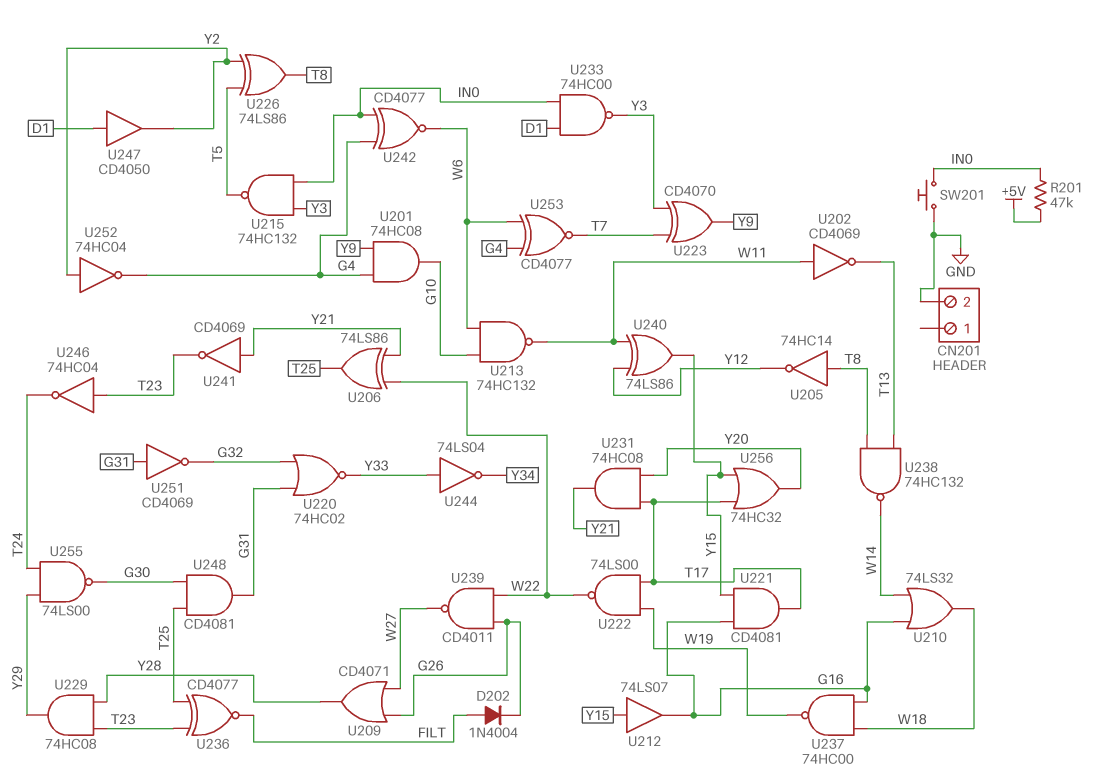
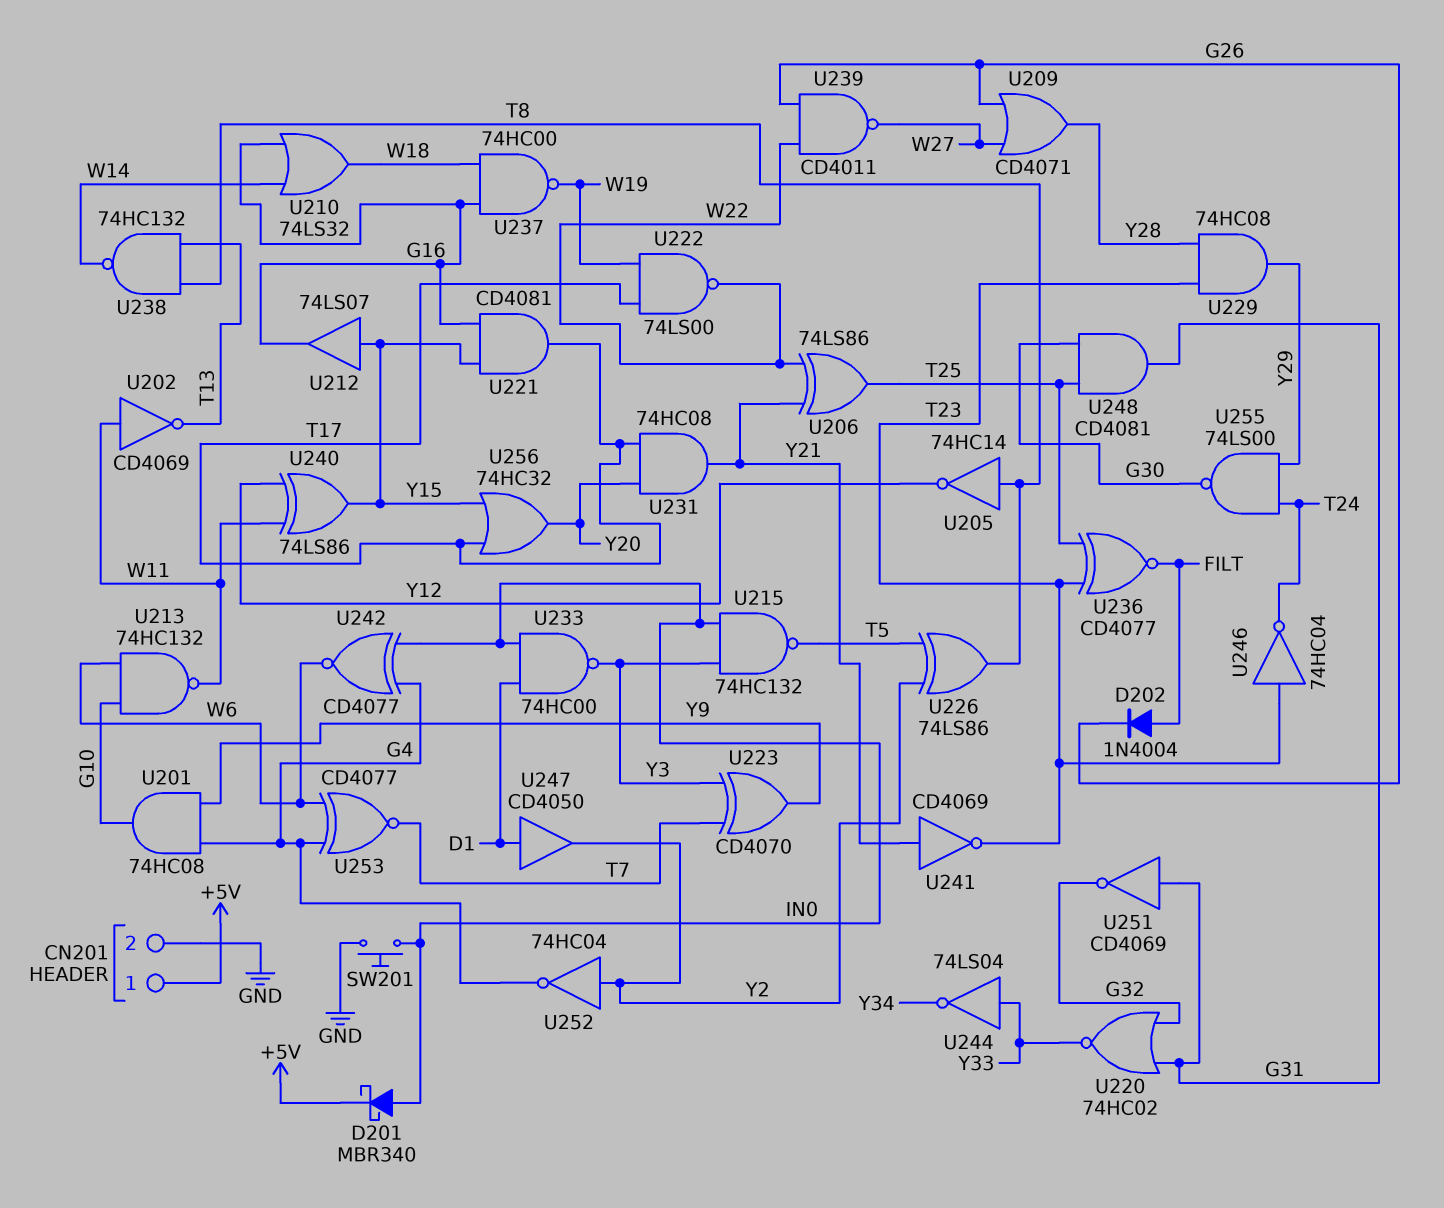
CN201 pin 1: none -> +5V
D201: none -> schottky MBR340 (A IN0, K +5V)
R201: 47k (+5V, IN0) -> none

